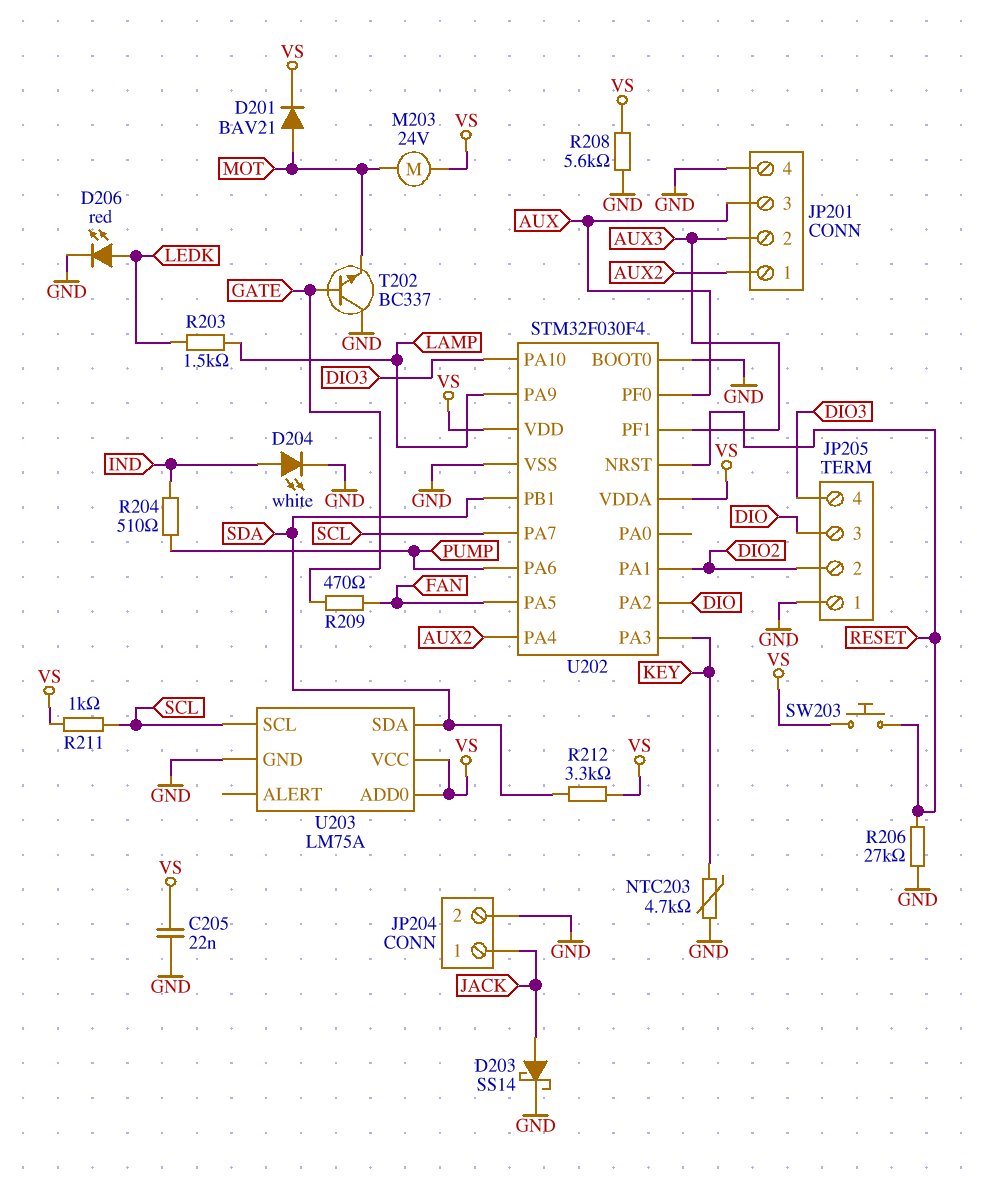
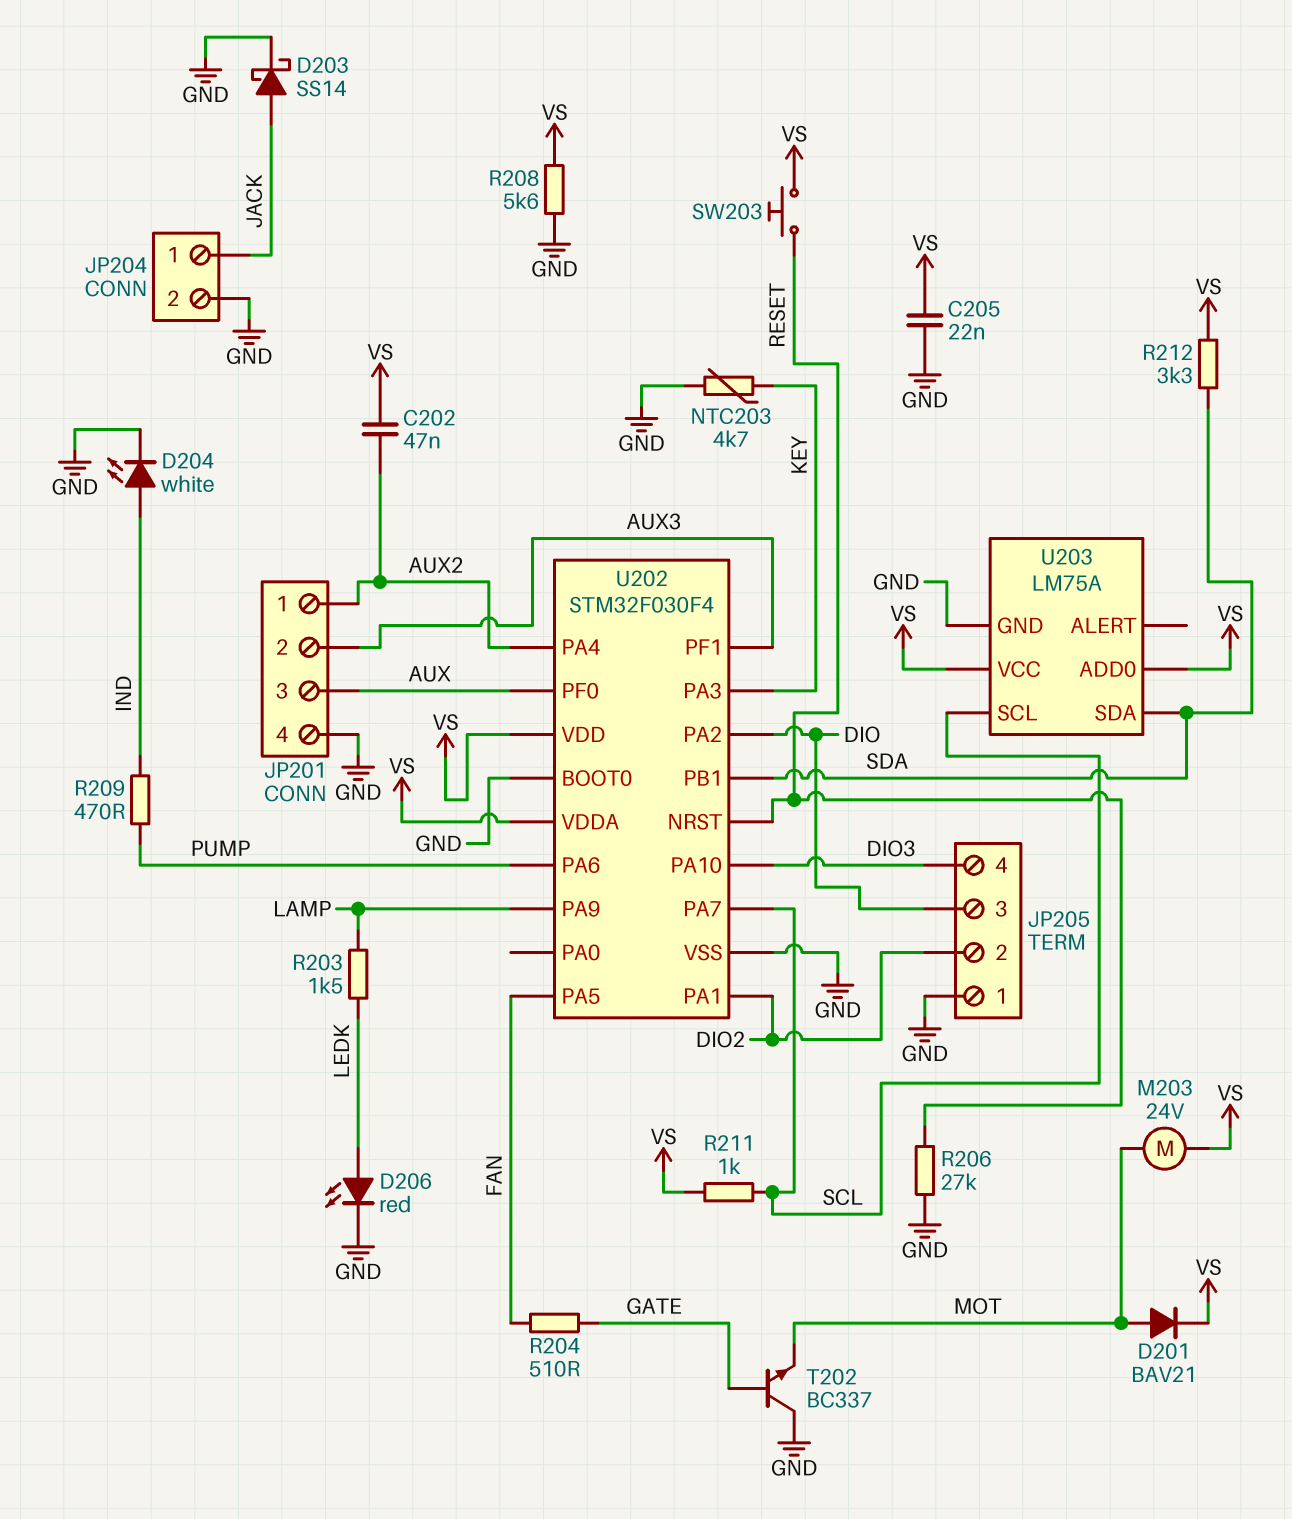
C202: none -> 47nF (AUX2, VS)
R204: 510 (IND, PUMP) -> 510 (FAN, GATE)
R209: 470 (FAN, GATE) -> 470 (IND, PUMP)

